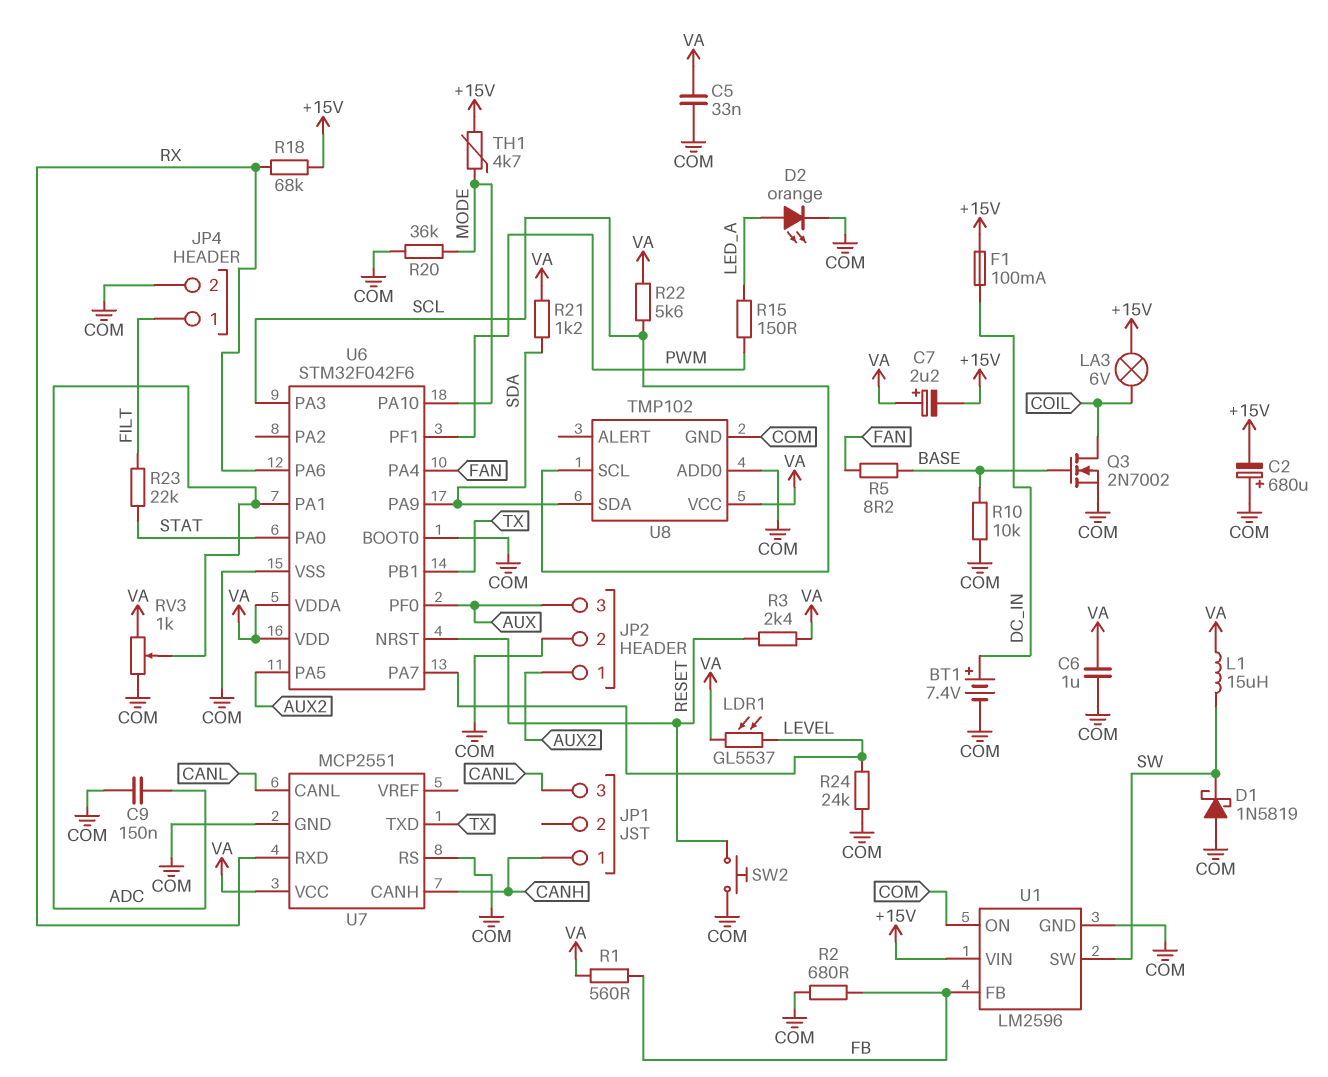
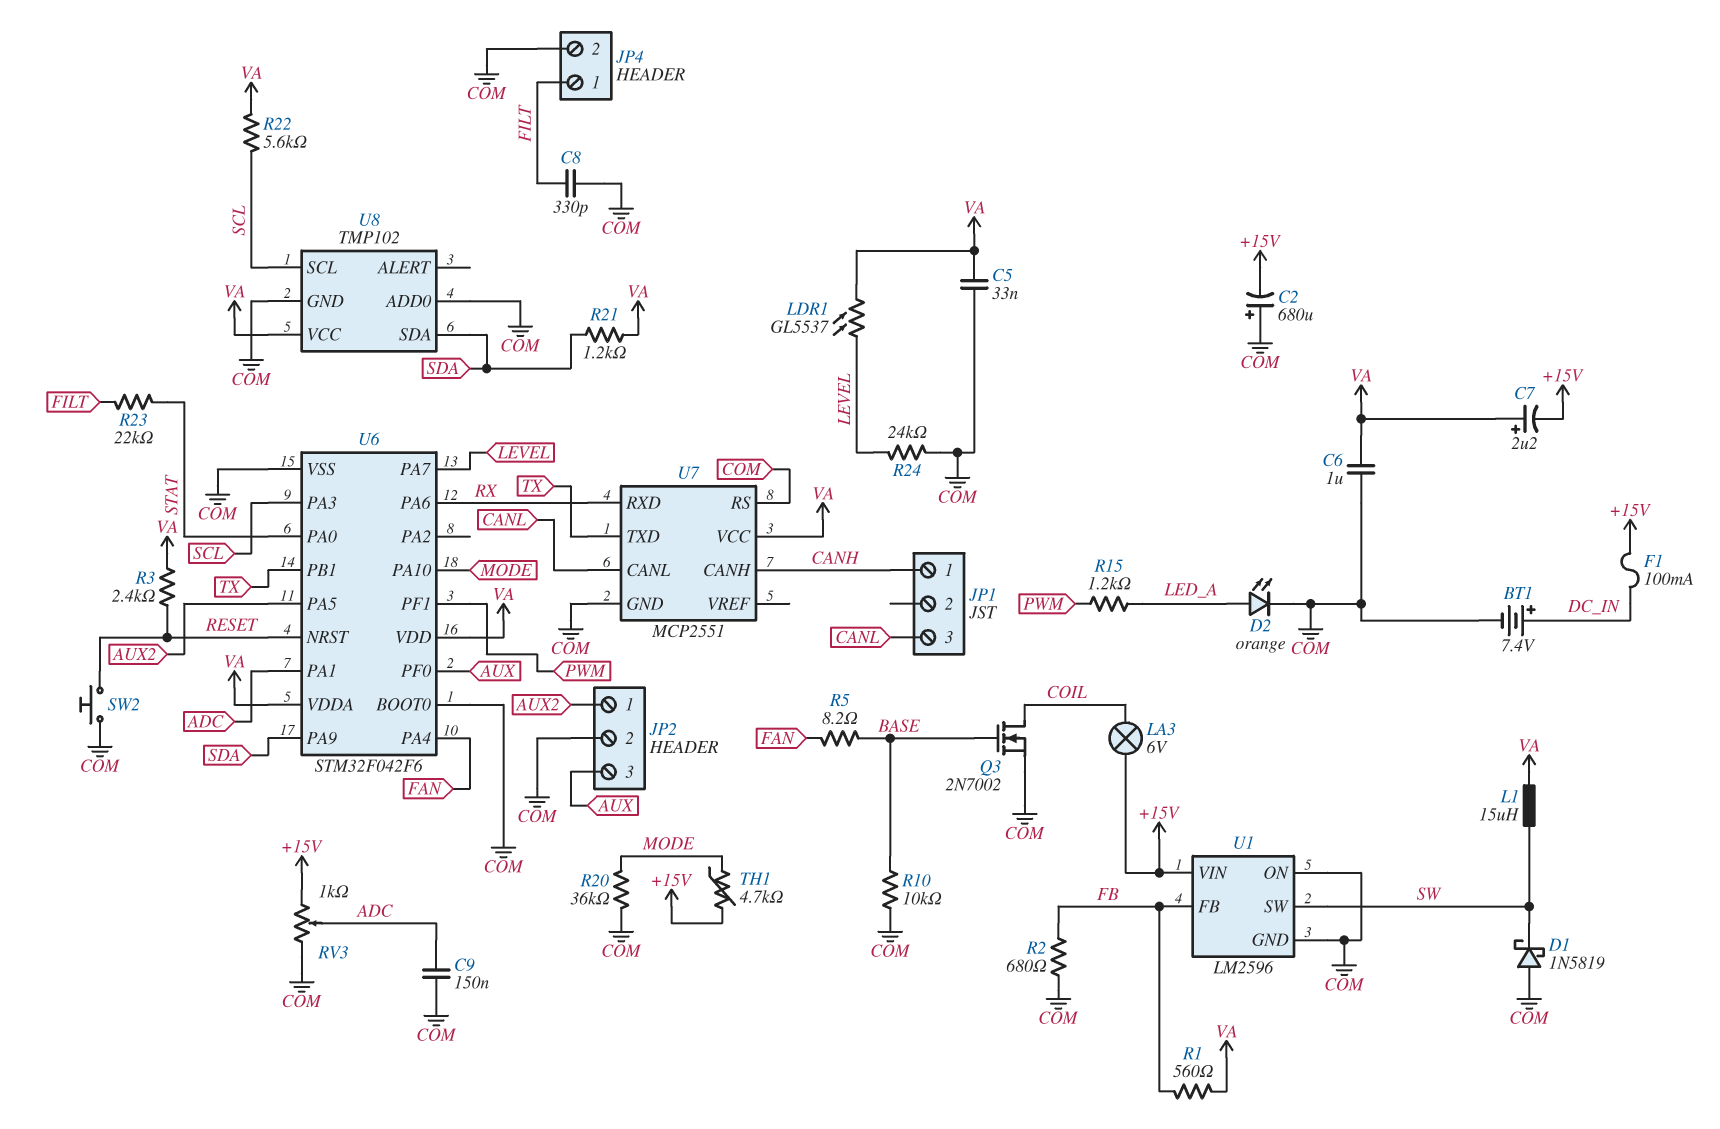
C8: none -> 330pF (COM, FILT)
R15: 150 (LED_A, PWM) -> 1.2k (LED_A, PWM)
R18: 68k (+15V, RX) -> none
RV3: 1k (COM, VA, wiper ADC) -> 1k (+15V, COM, wiper ADC)

